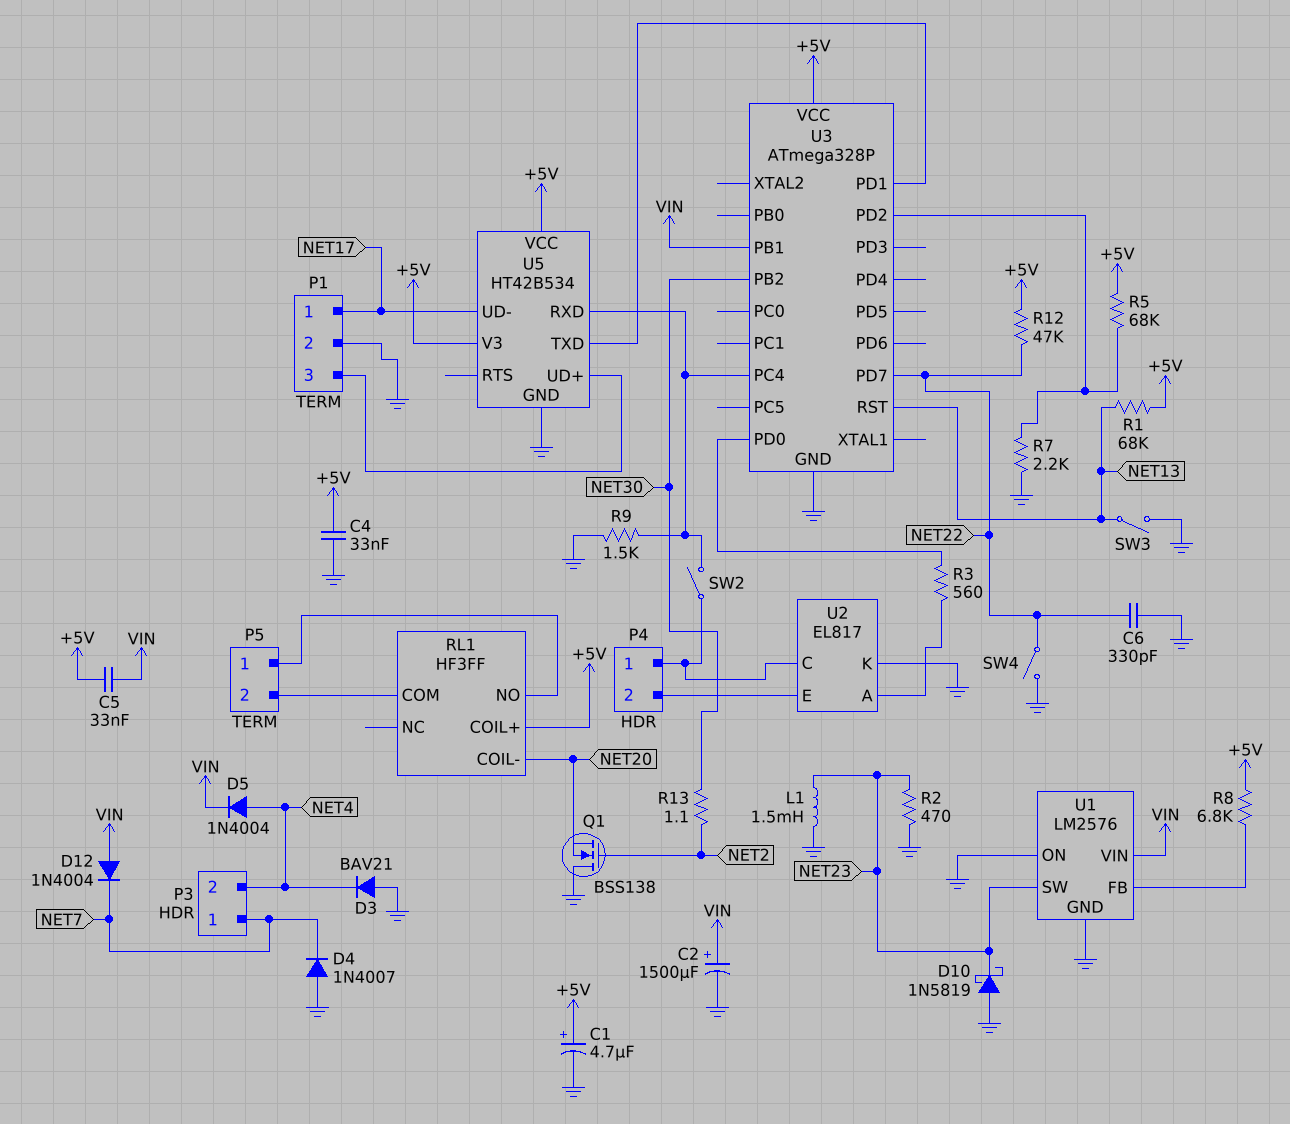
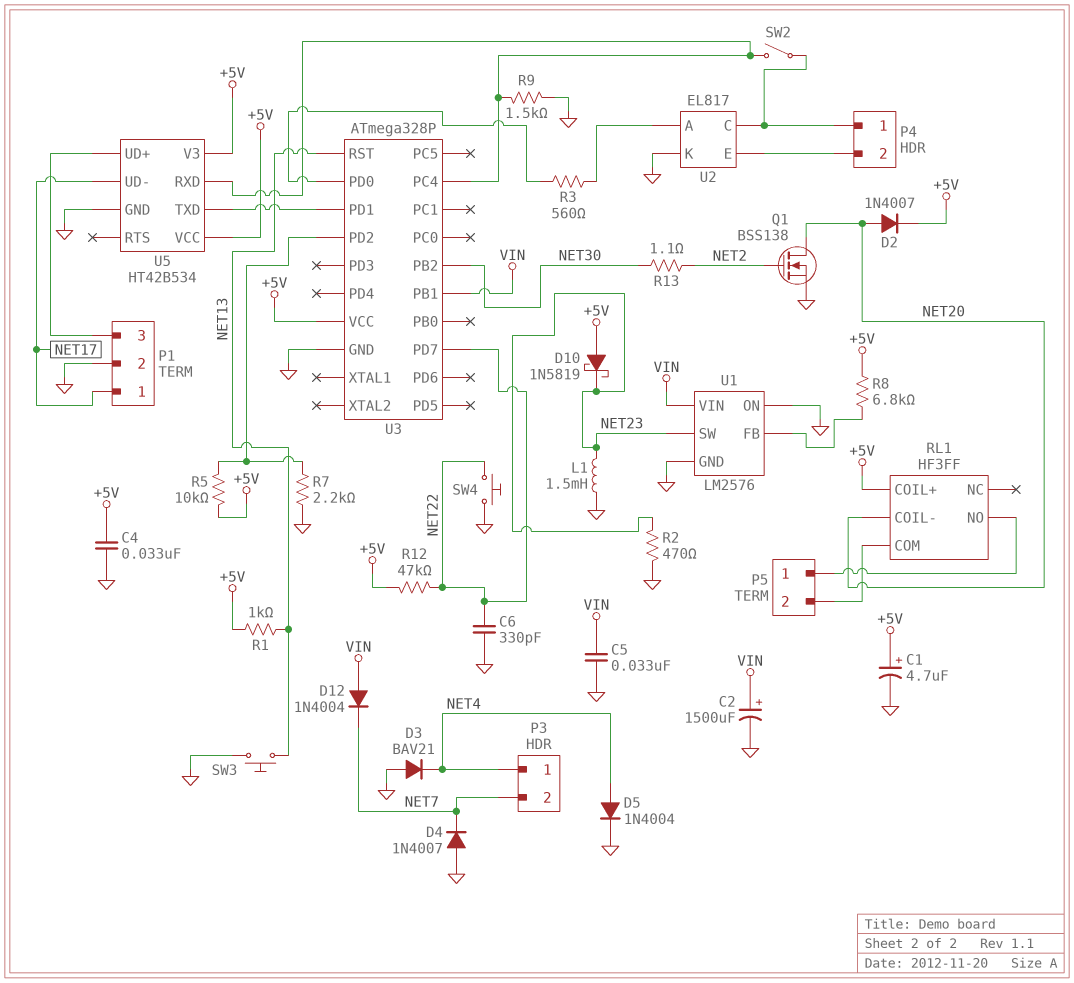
C5: 33nF (+5V, VIN) -> 33nF (GND, VIN)
D2: none -> diode 1N4007 (A NET20, K +5V)
D5: diode 1N4004 (A NET4, K VIN) -> diode 1N4004 (A NET4, K GND)
D10: schottky 1N5819 (A GND, K NET23) -> schottky 1N5819 (A +5V, K NET23)
P3 pin 1: NET7 -> NET4
P3 pin 2: NET4 -> NET7
Q1: NMOS BSS138 (G NET2, D GND, S NET20) -> NMOS BSS138 (G NET2, D NET20, S GND)
R1: 68k (+5V, NET13) -> 1k (+5V, NET13)
R5: 68k (+5V, U3/PD2) -> 10k (+5V, U3/PD2)
SW3: switch (GND, NET13) -> button (GND, NET13)
SW4: switch (GND, NET22) -> button (GND, NET22)

